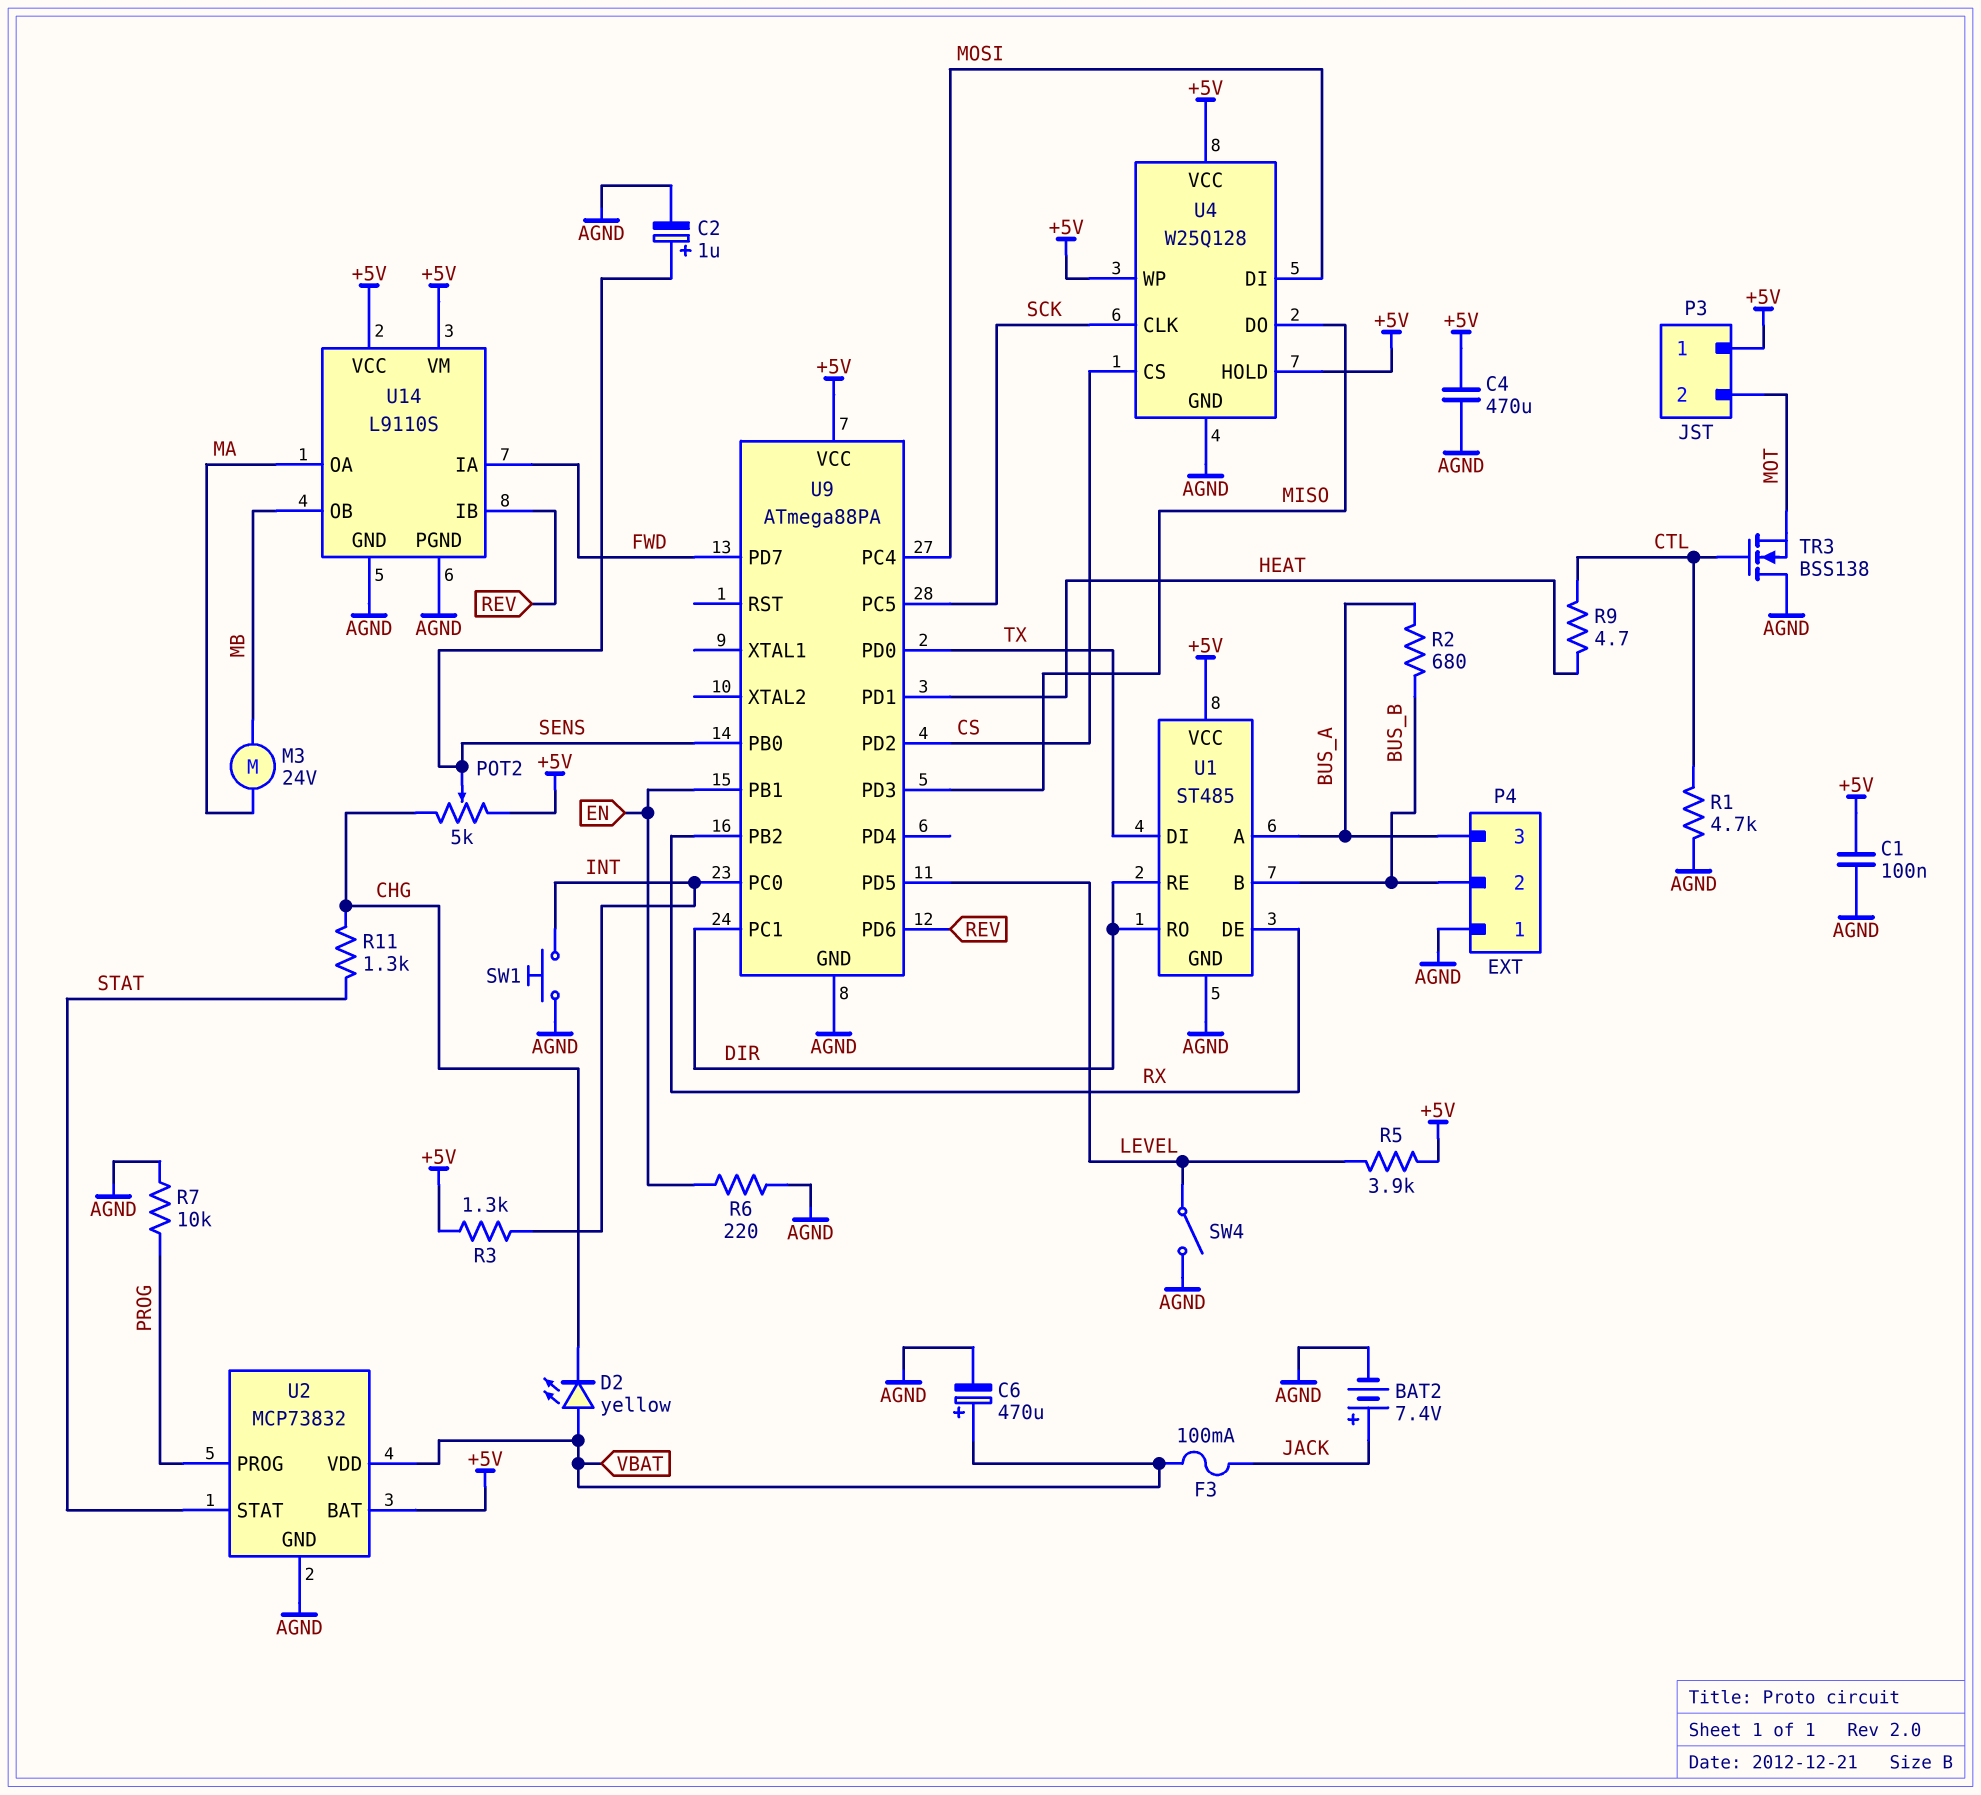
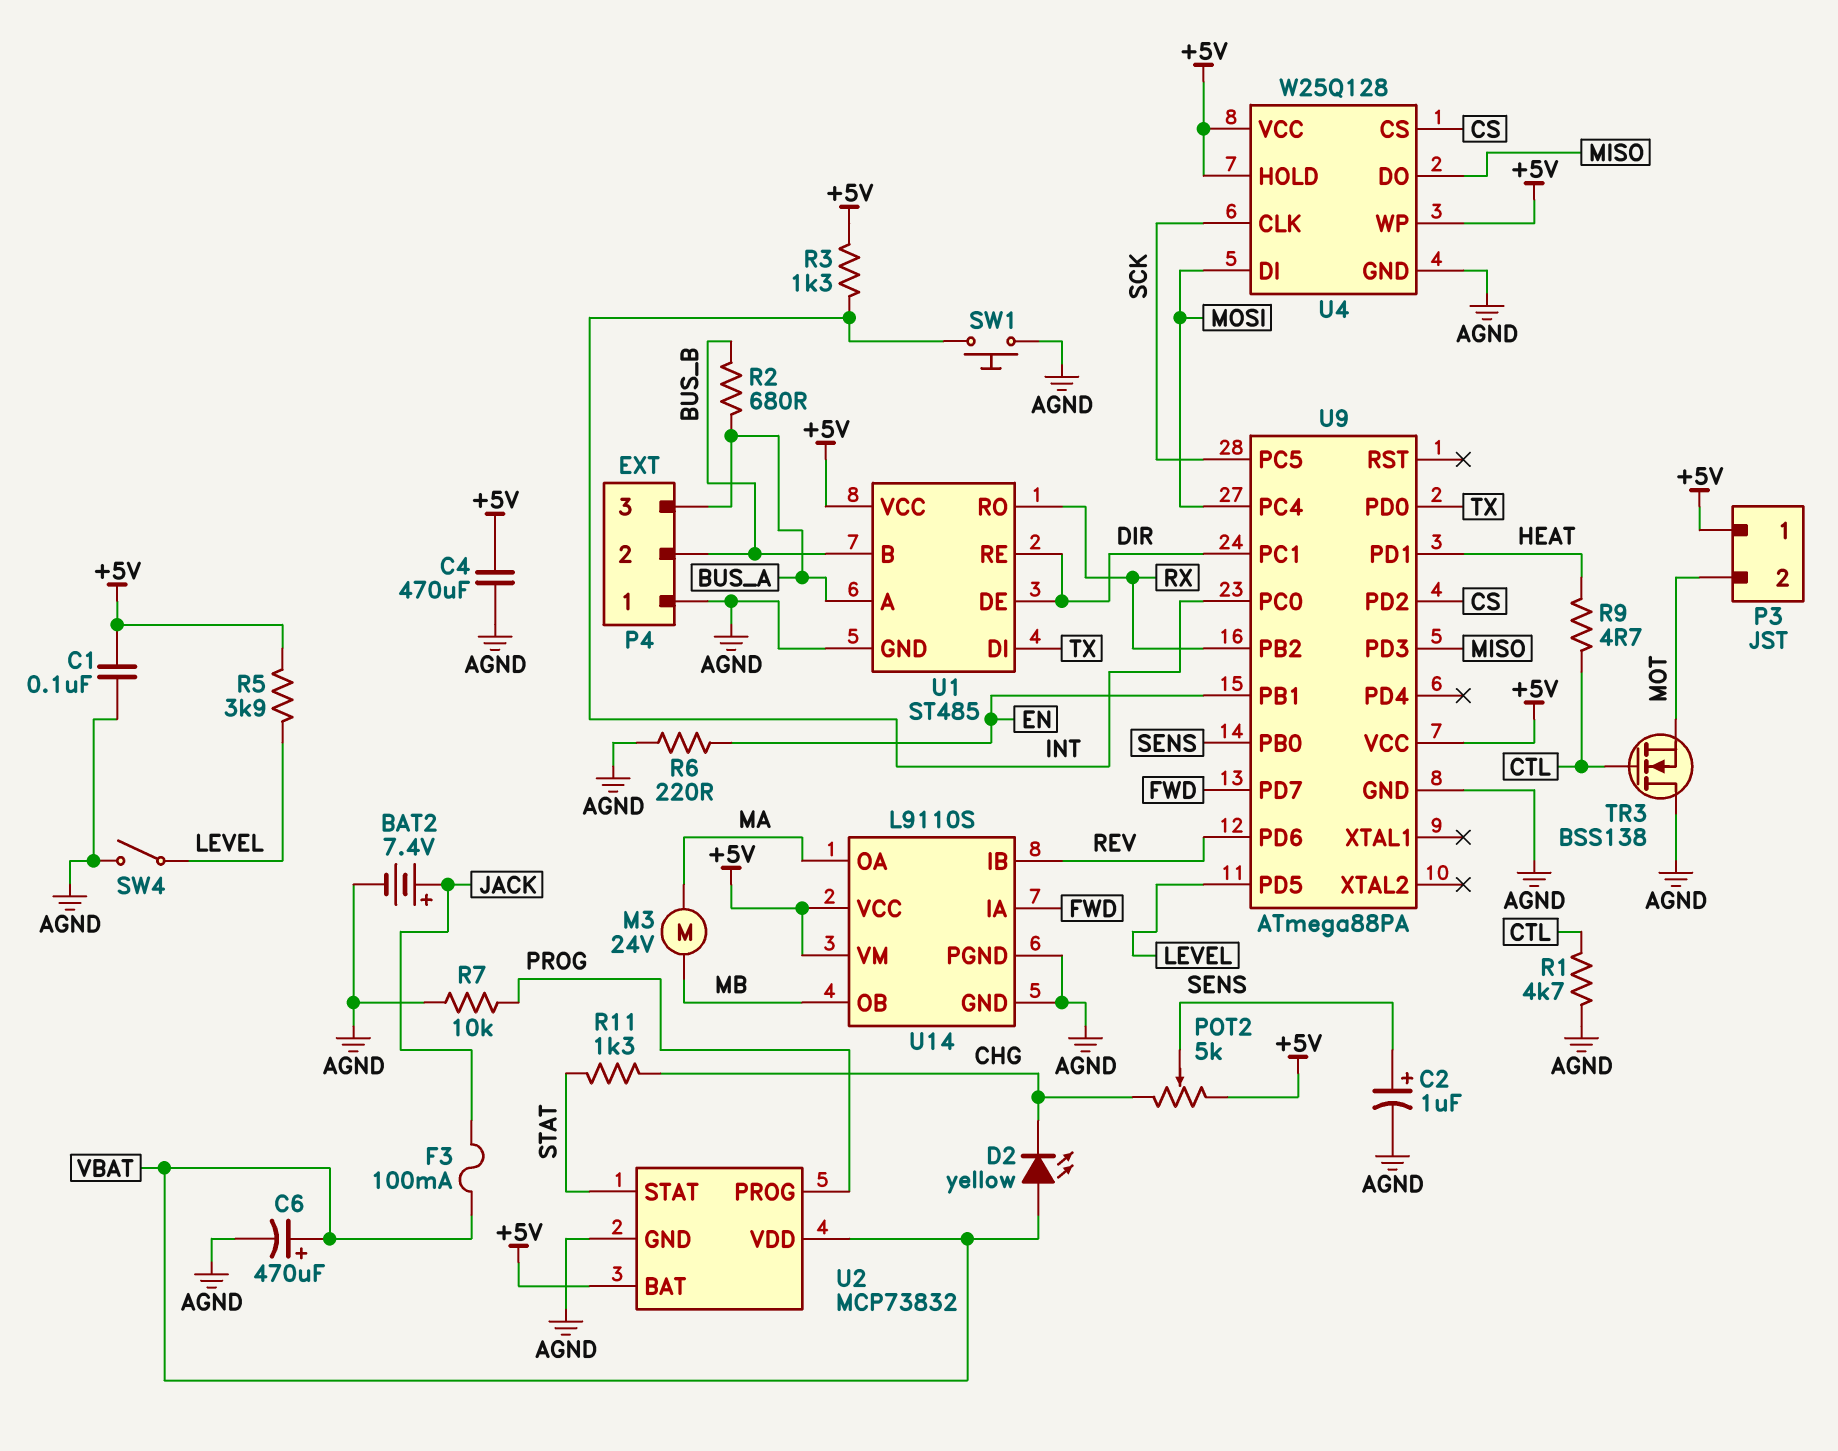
U1 pin DE: RX -> DIR
U1 pin RO: DIR -> RX

